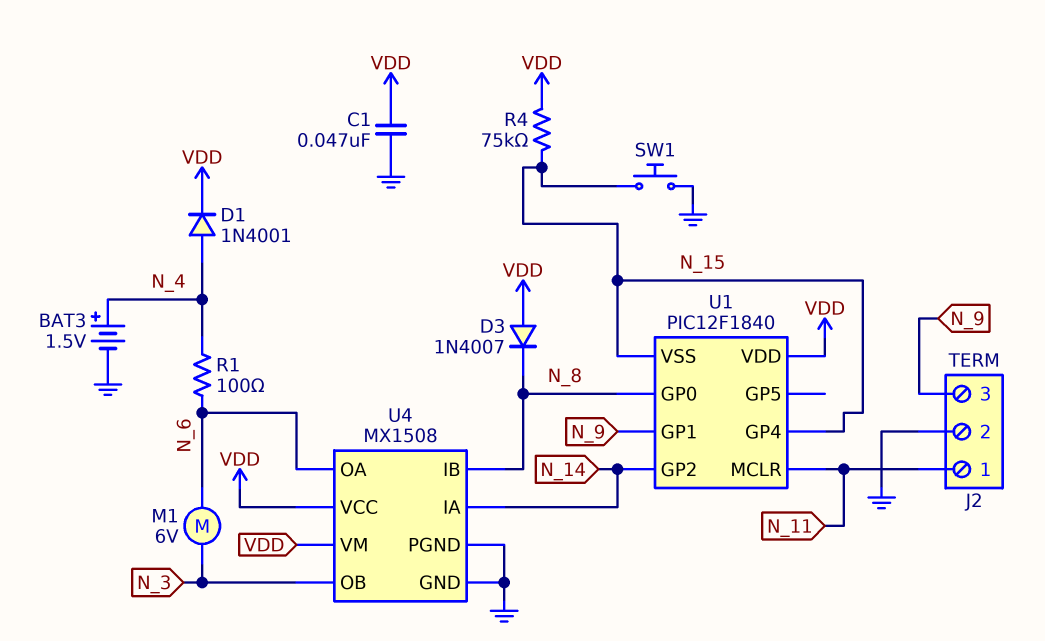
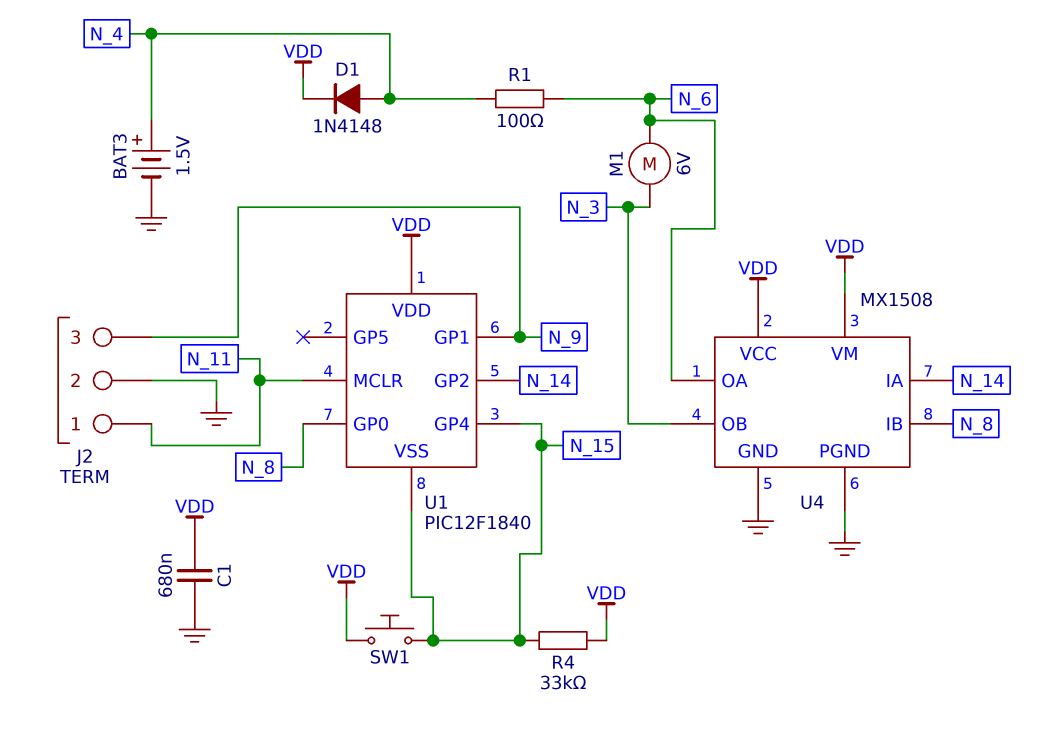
C1: 47nF (GND, VDD) -> 680nF (GND, VDD)
D1: diode 1N4001 (A N_4, K VDD) -> diode 1N4148 (A N_4, K VDD)
D3: diode 1N4007 (A VDD, K N_8) -> none
R4: 75k (N_15, VDD) -> 33k (N_15, VDD)
SW1: button (GND, N_15) -> button (N_15, VDD)

